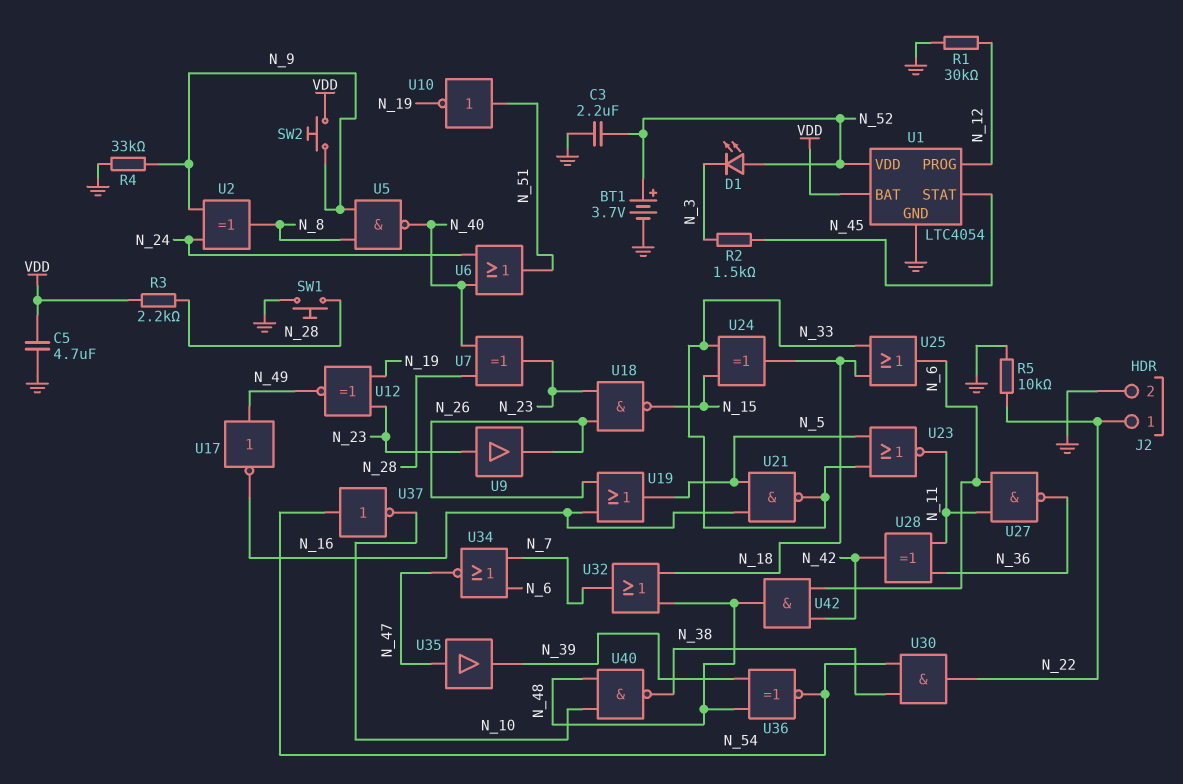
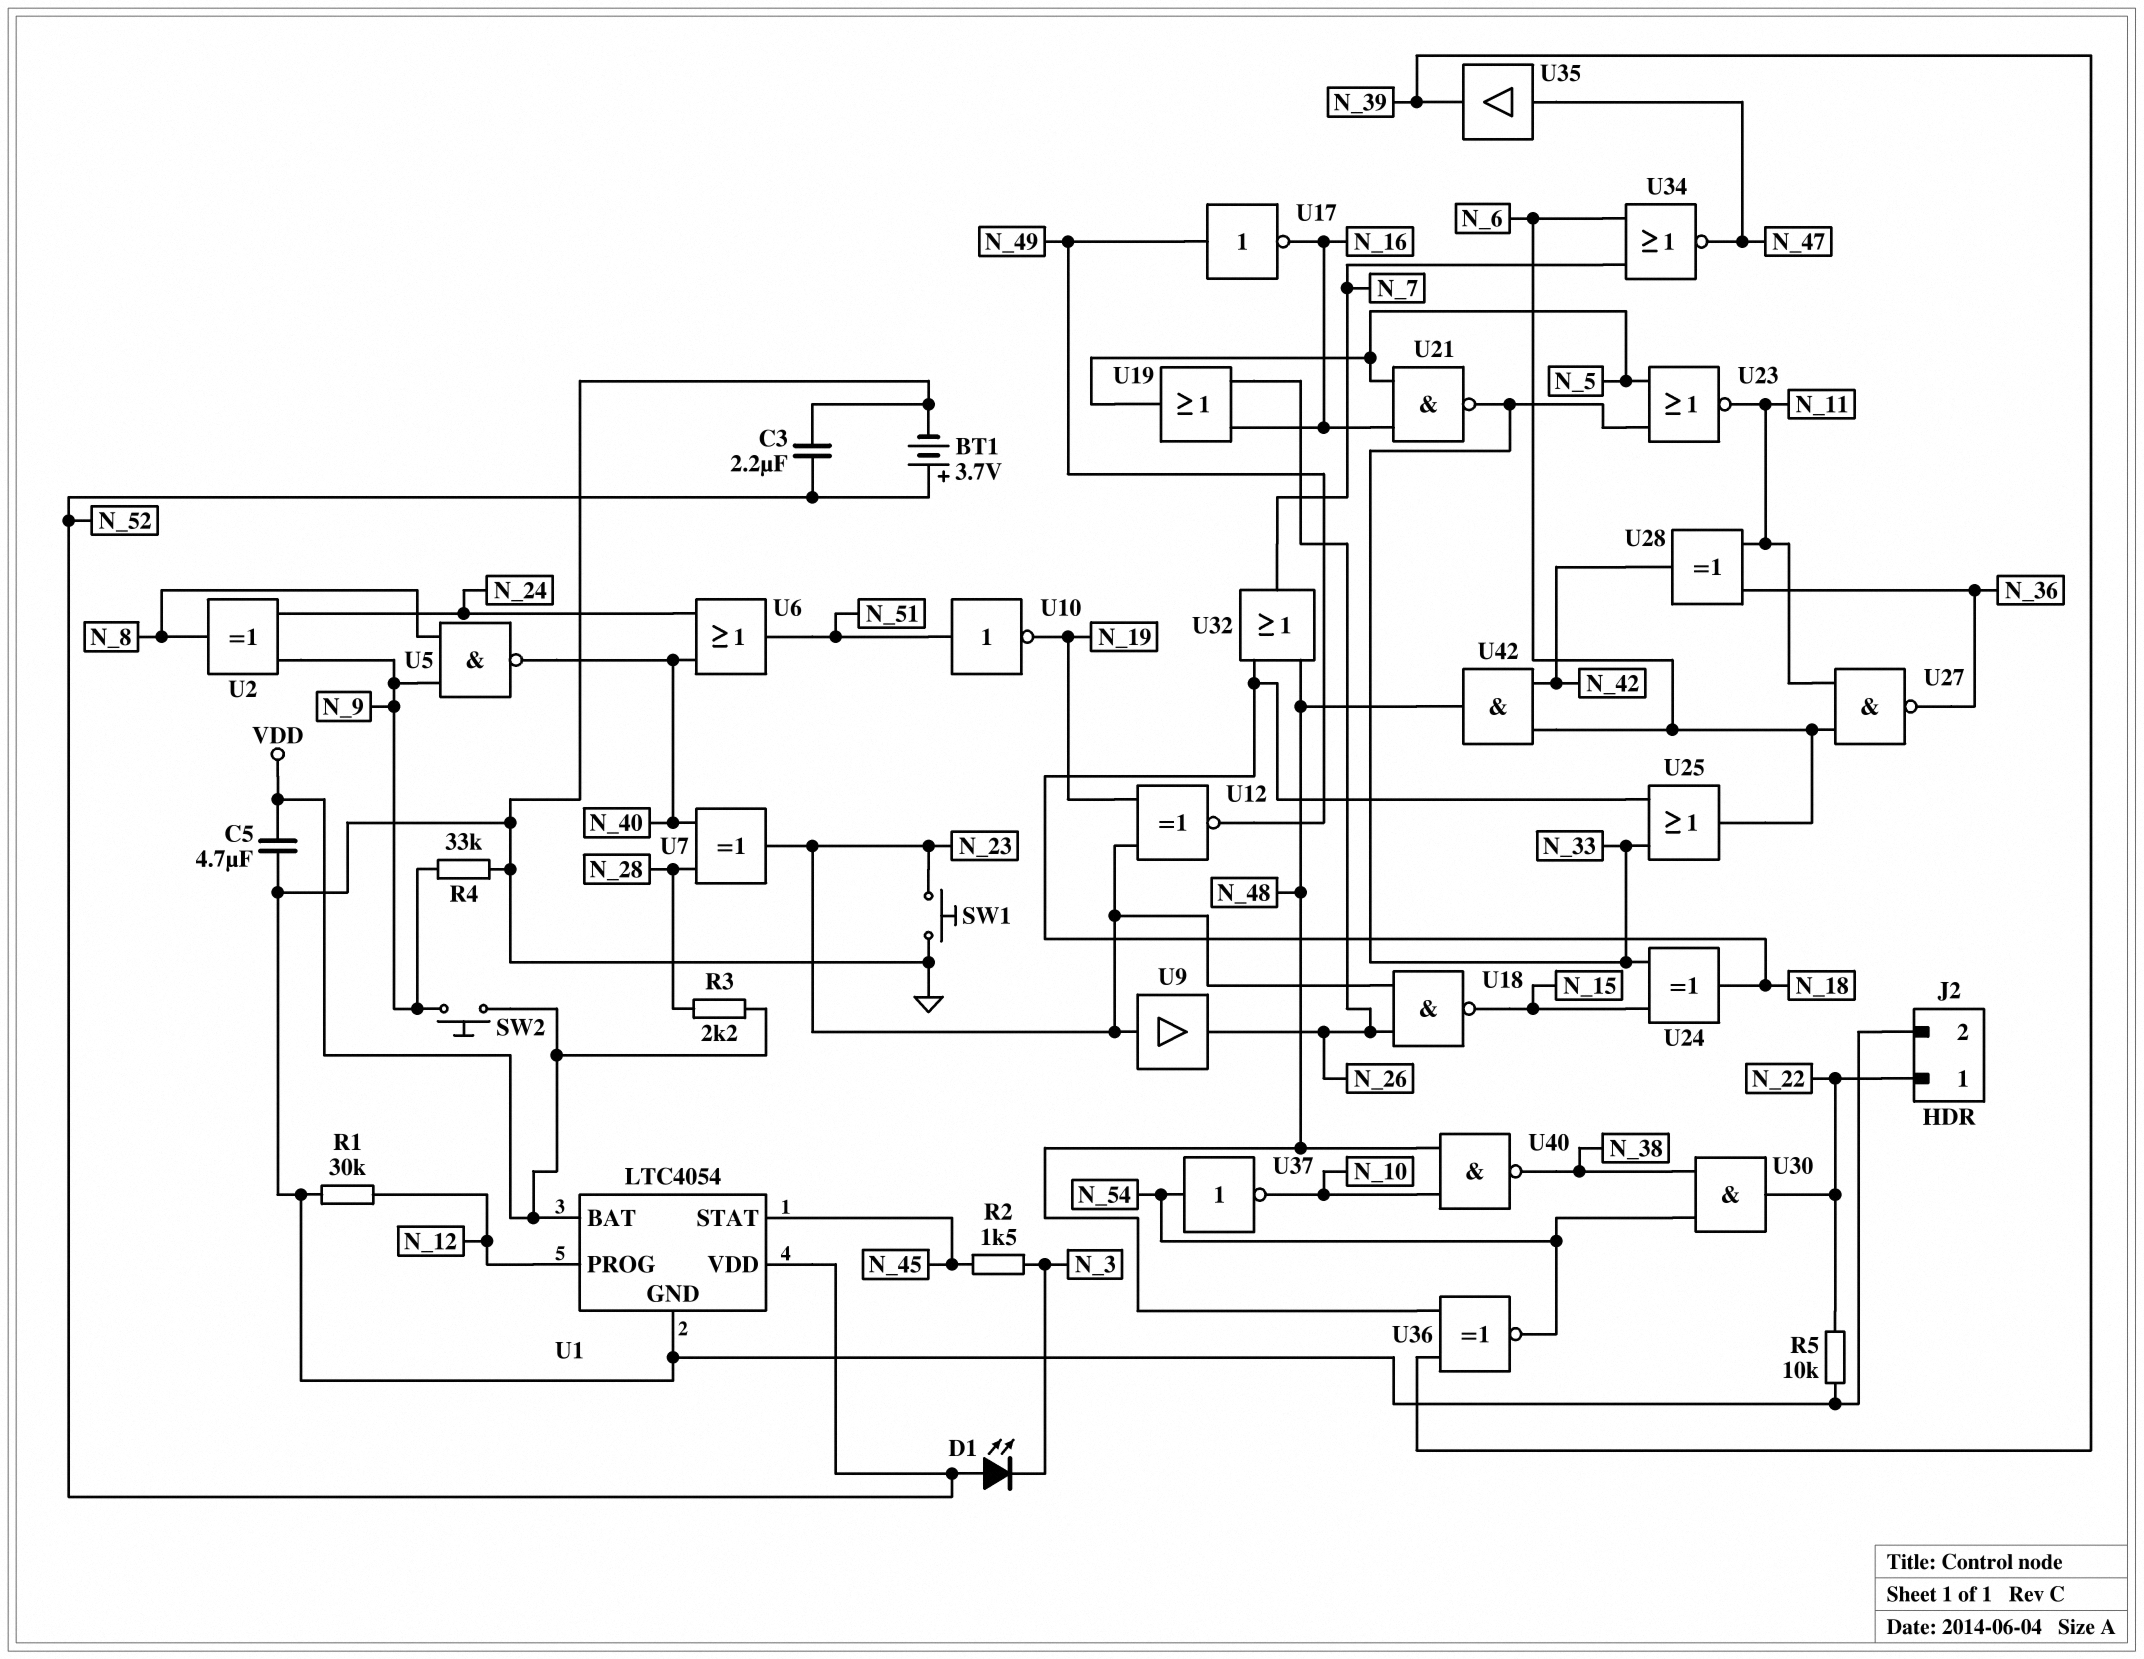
SW1: button (GND, N_28) -> button (GND, N_23)

